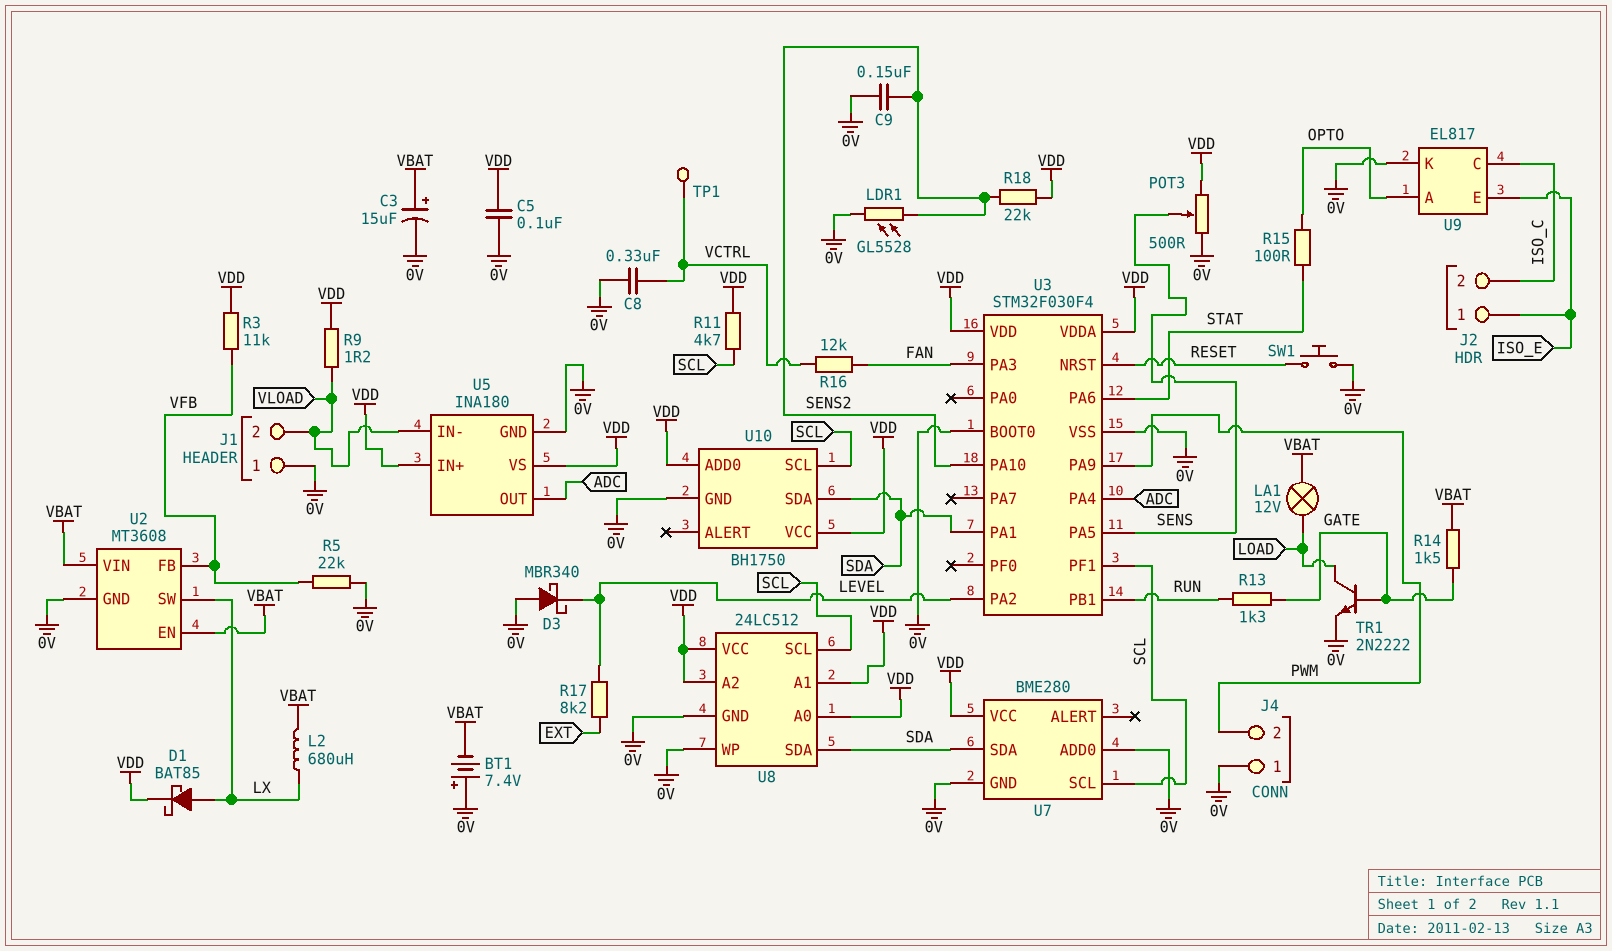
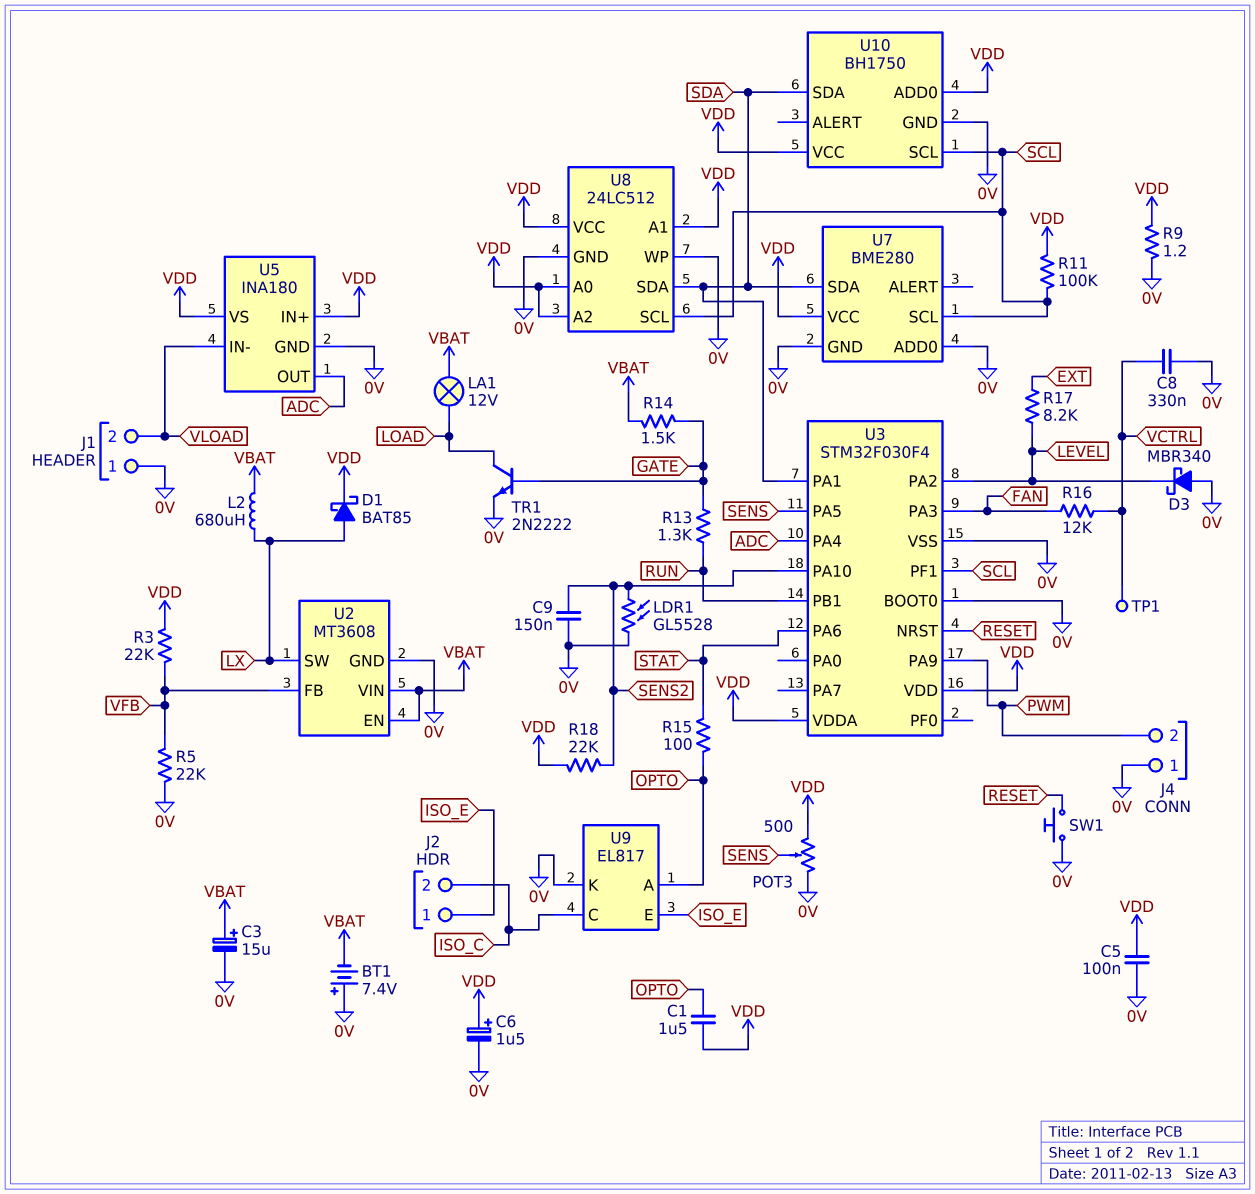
C1: none -> 1.5uF (OPTO, VDD)
C6: none -> 1.5uF (plus VDD, minus 0V)
R3: 11k (VDD, VFB) -> 22k (VDD, VFB)
R9: 1.2 (VDD, VLOAD) -> 1.2 (0V, VDD)
R11: 4.7k (SCL, VDD) -> 100k (SCL, VDD)

